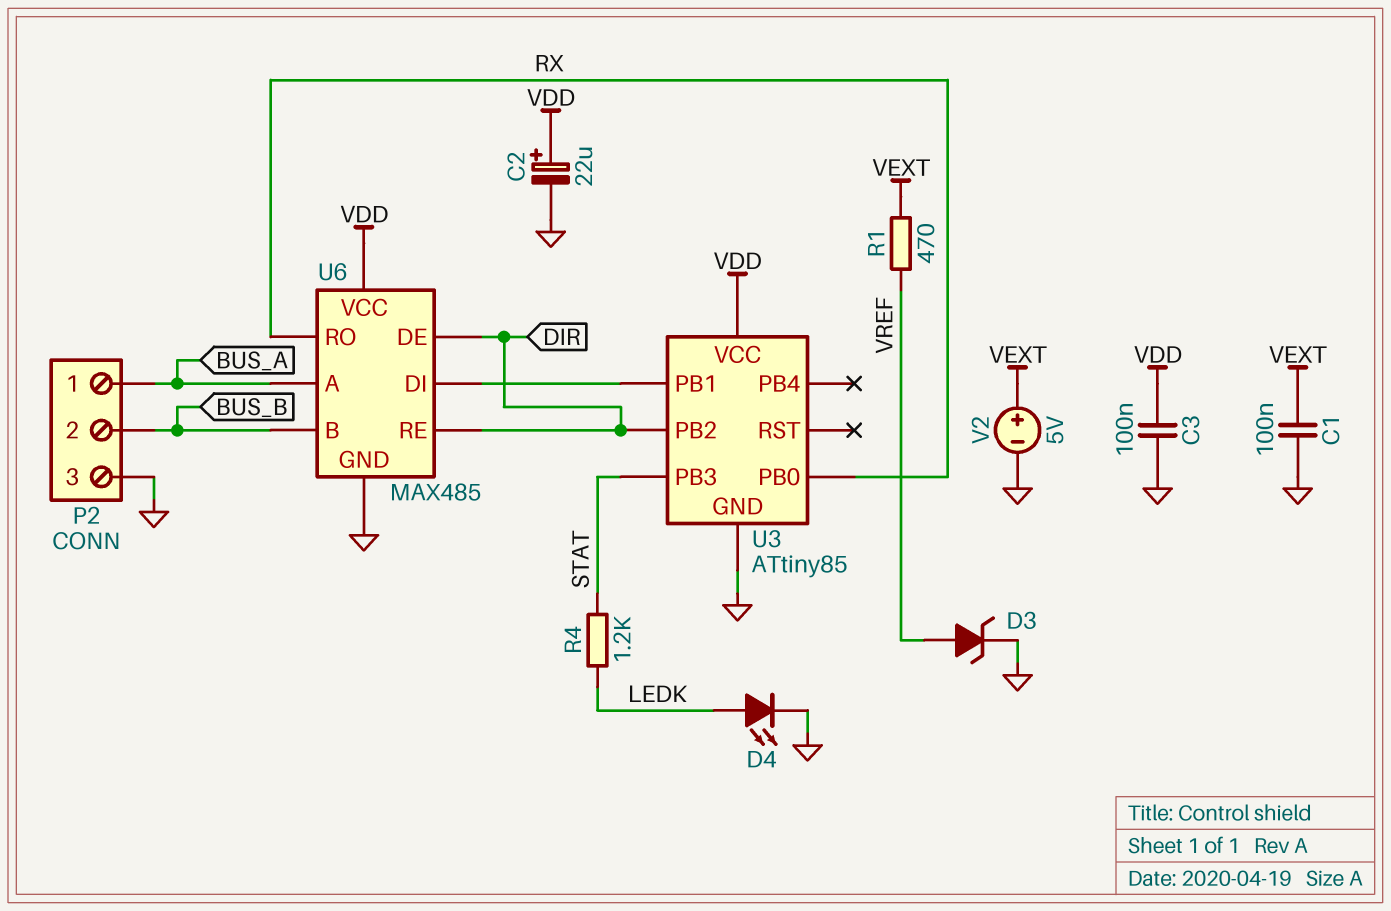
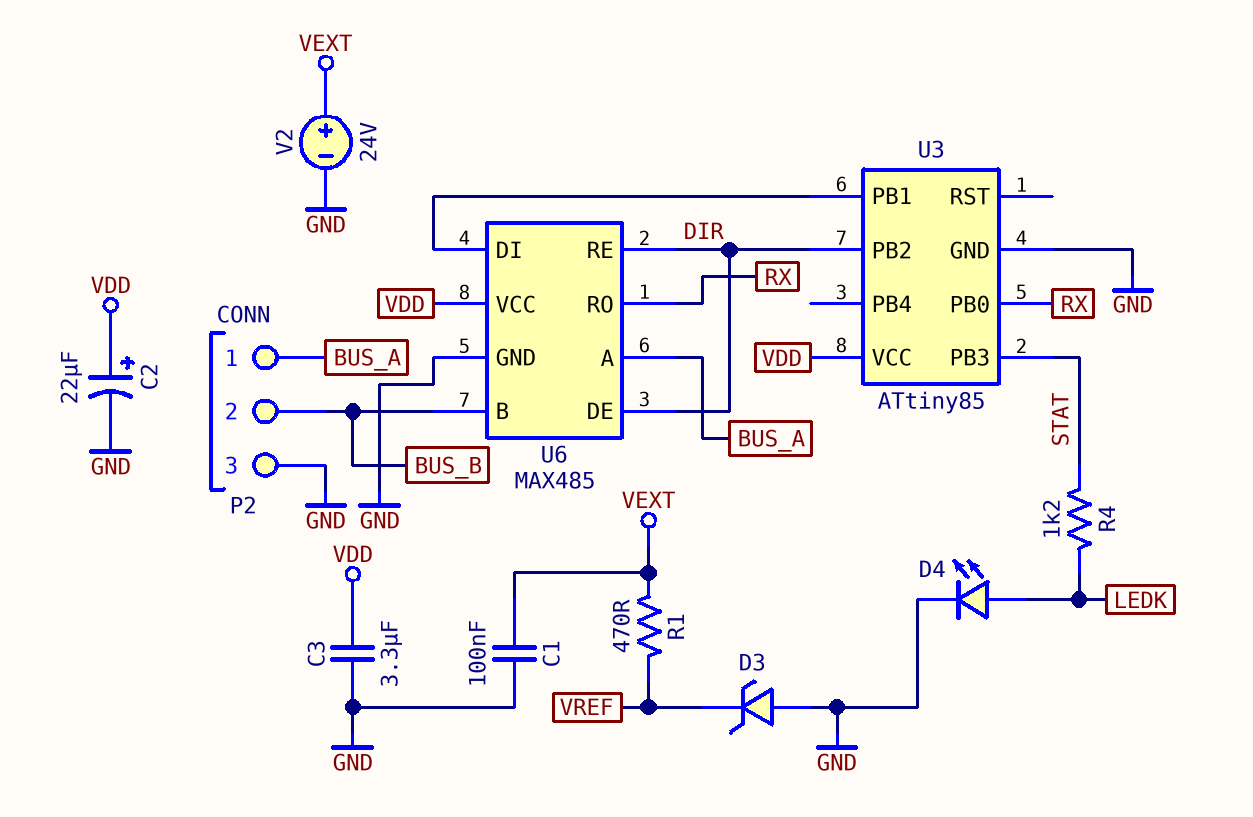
C3: 100nF (GND, VDD) -> 3.3uF (GND, VDD)
D3: zener (A VREF, K GND) -> zener (A GND, K VREF)
V2: 5V (plus VEXT, minus GND) -> 24V (plus VEXT, minus GND)

